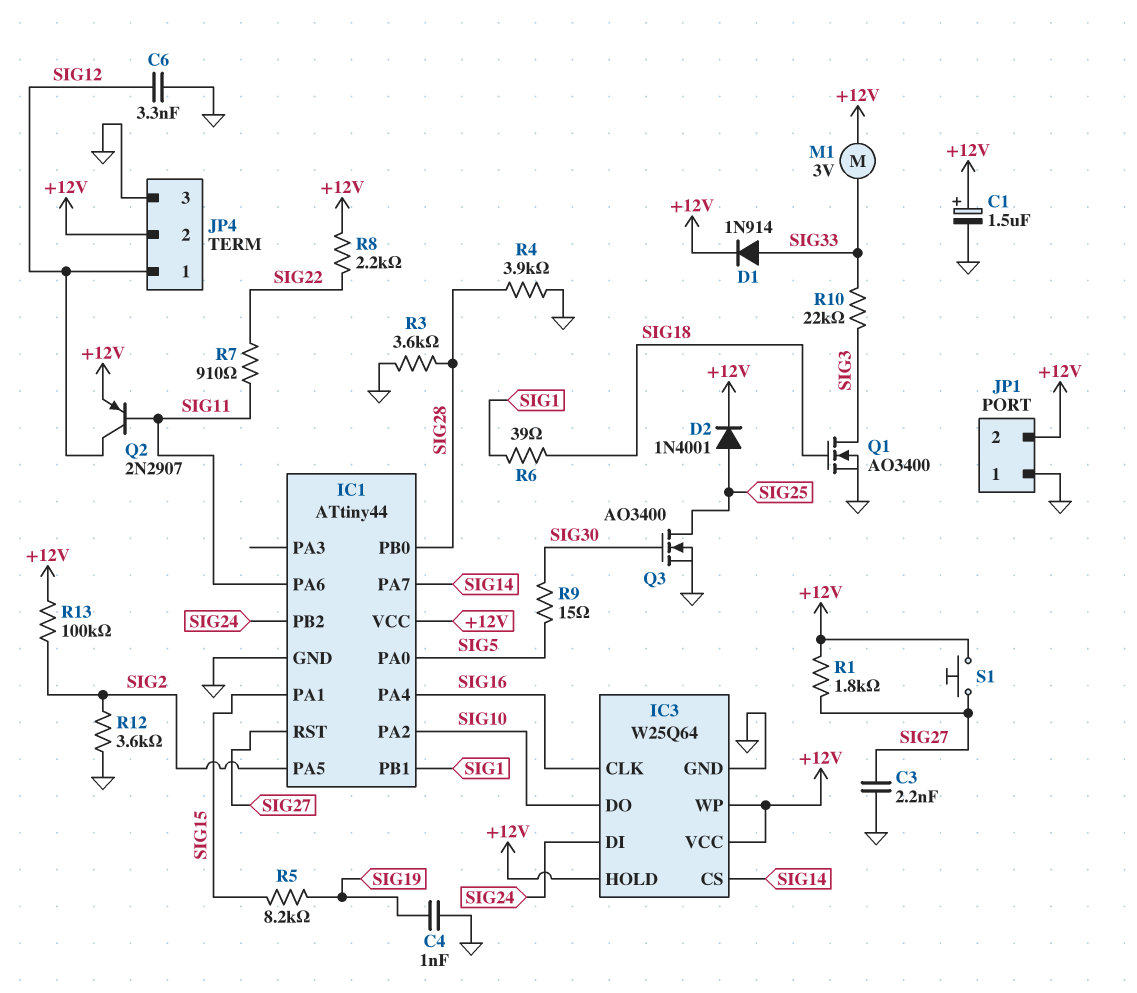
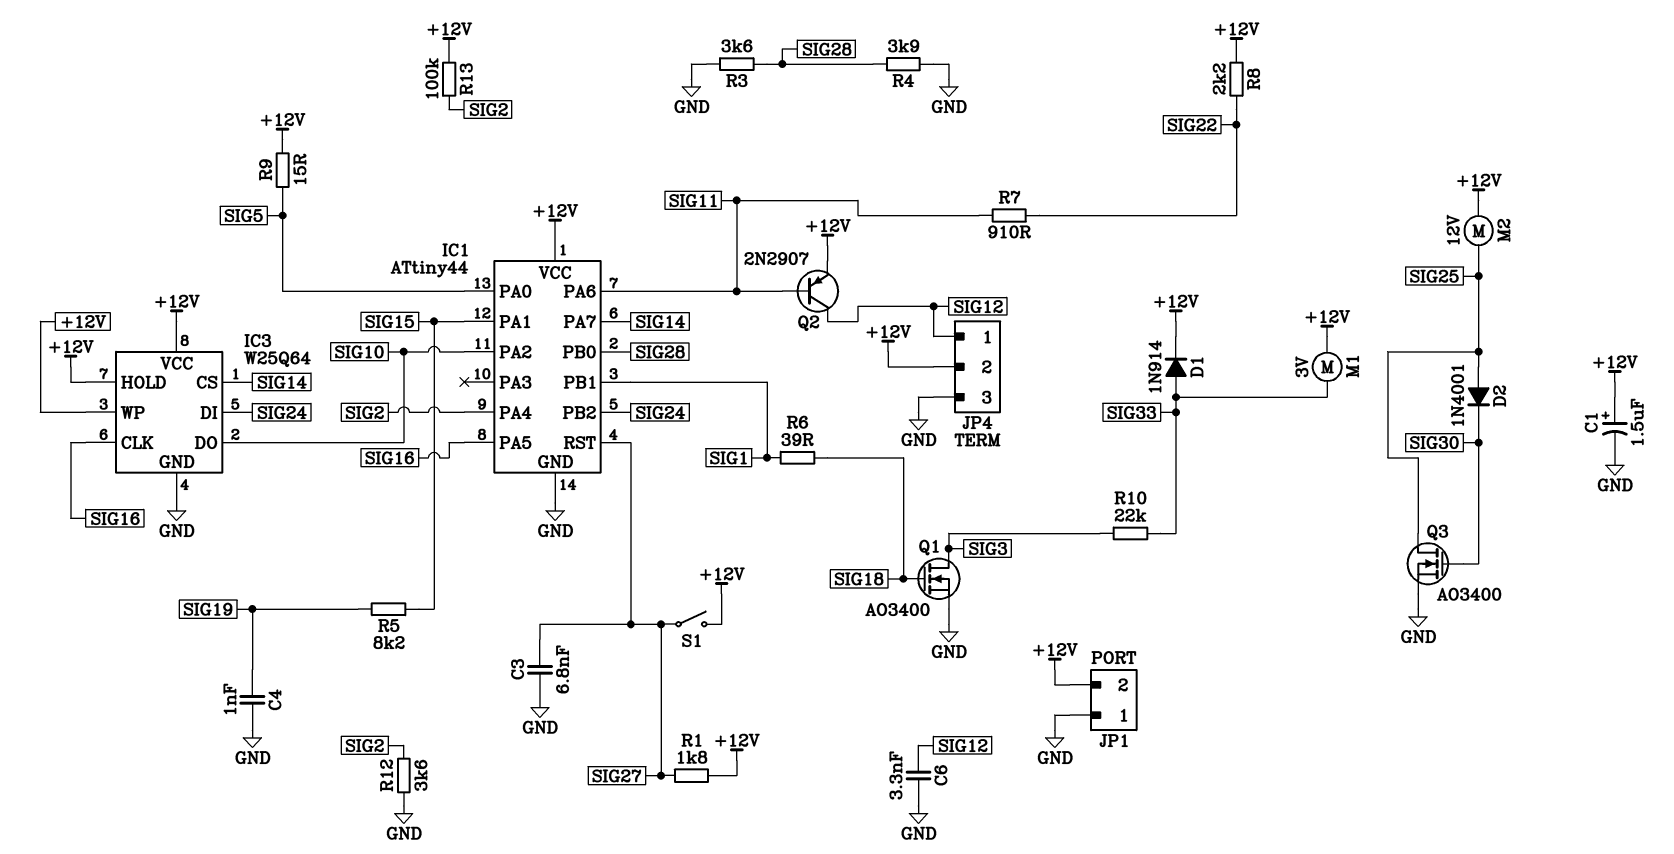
C3: 2.2nF (GND, SIG27) -> 6.8nF (GND, SIG27)
D2: diode 1N4001 (A SIG25, K +12V) -> diode 1N4001 (A SIG25, K SIG30)
IC1 pin PA4: SIG16 -> SIG2
IC1 pin PA5: SIG2 -> SIG16
M2: none -> motor 12V (+12V, SIG25)
R9: 15 (SIG5, SIG30) -> 15 (+12V, SIG5)
S1: button (+12V, SIG27) -> switch (+12V, SIG27)

